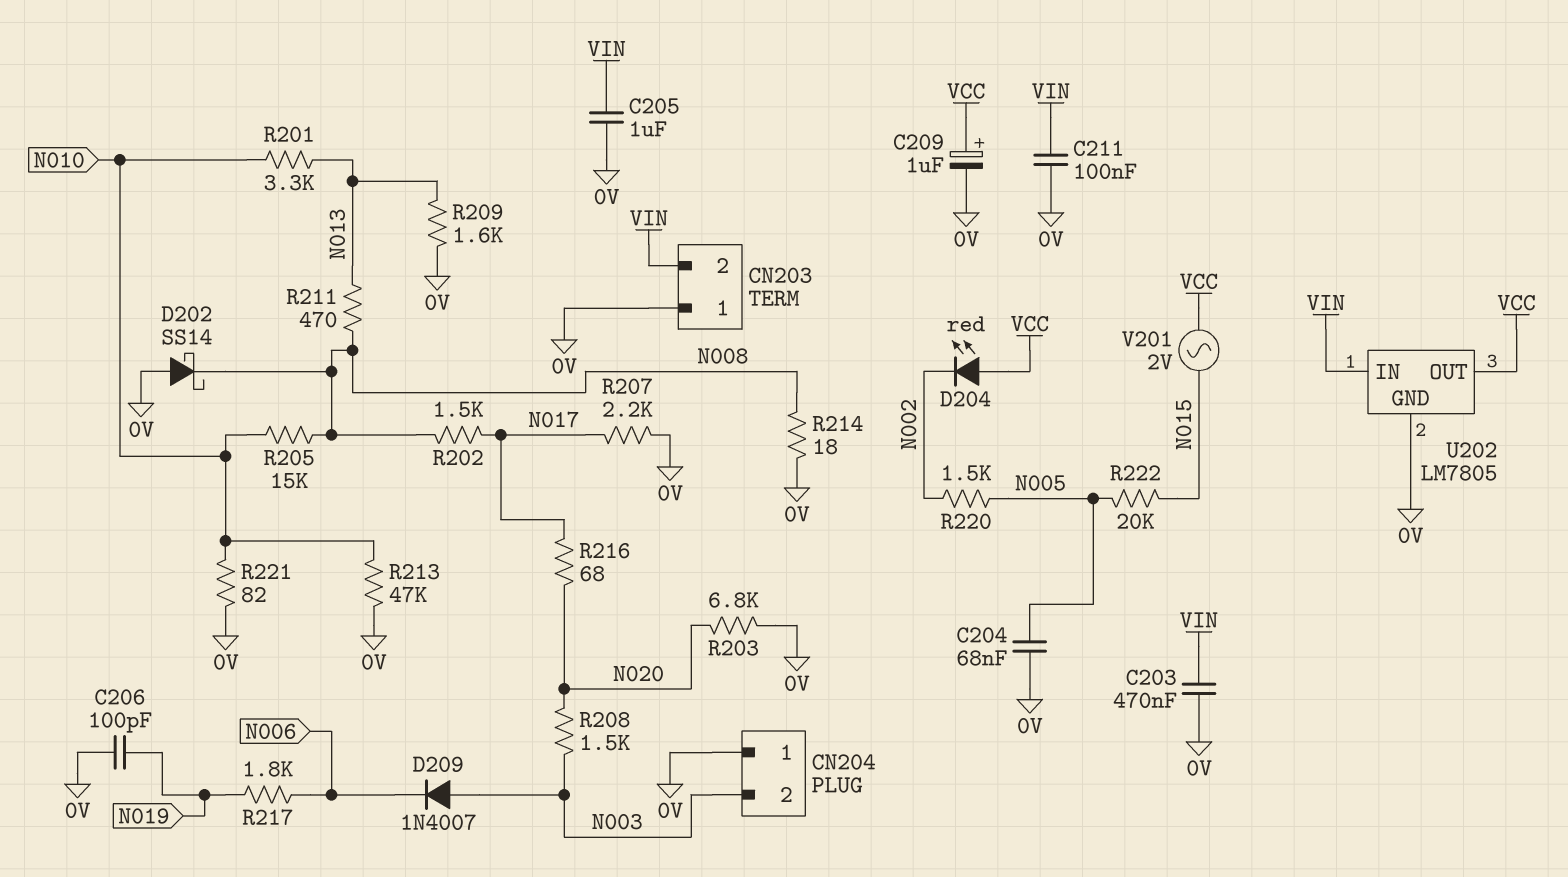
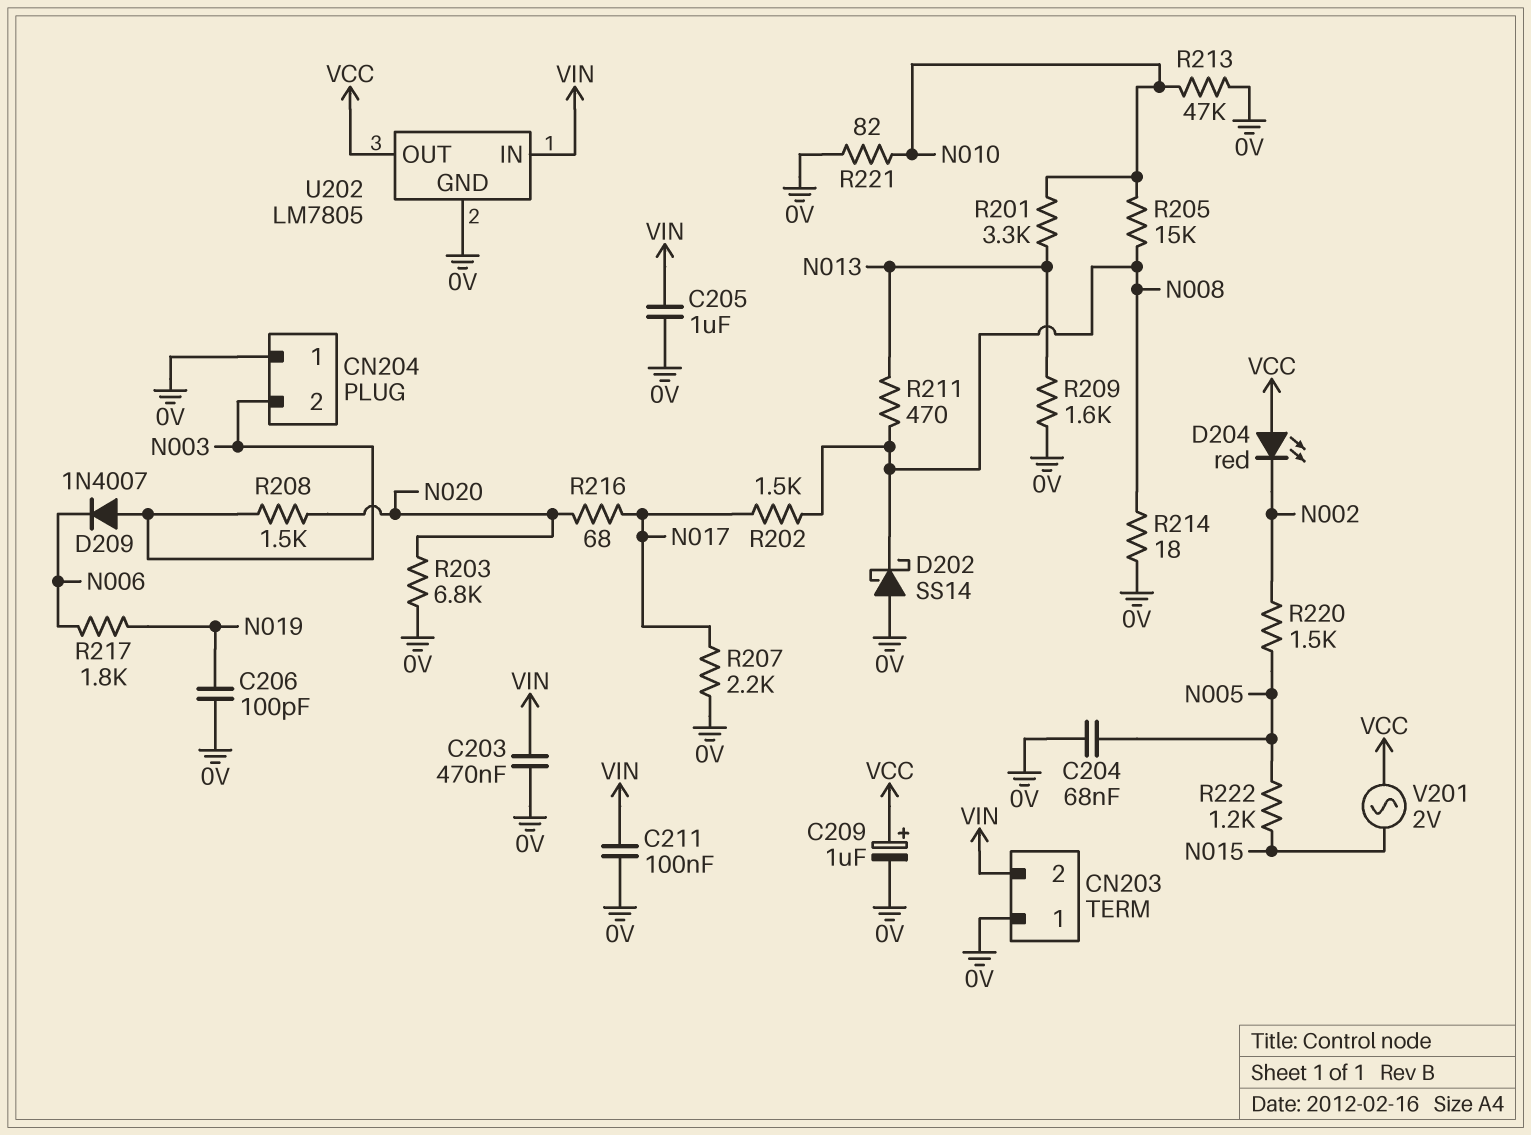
R222: 20k (N005, N015) -> 1.2k (N005, N015)

